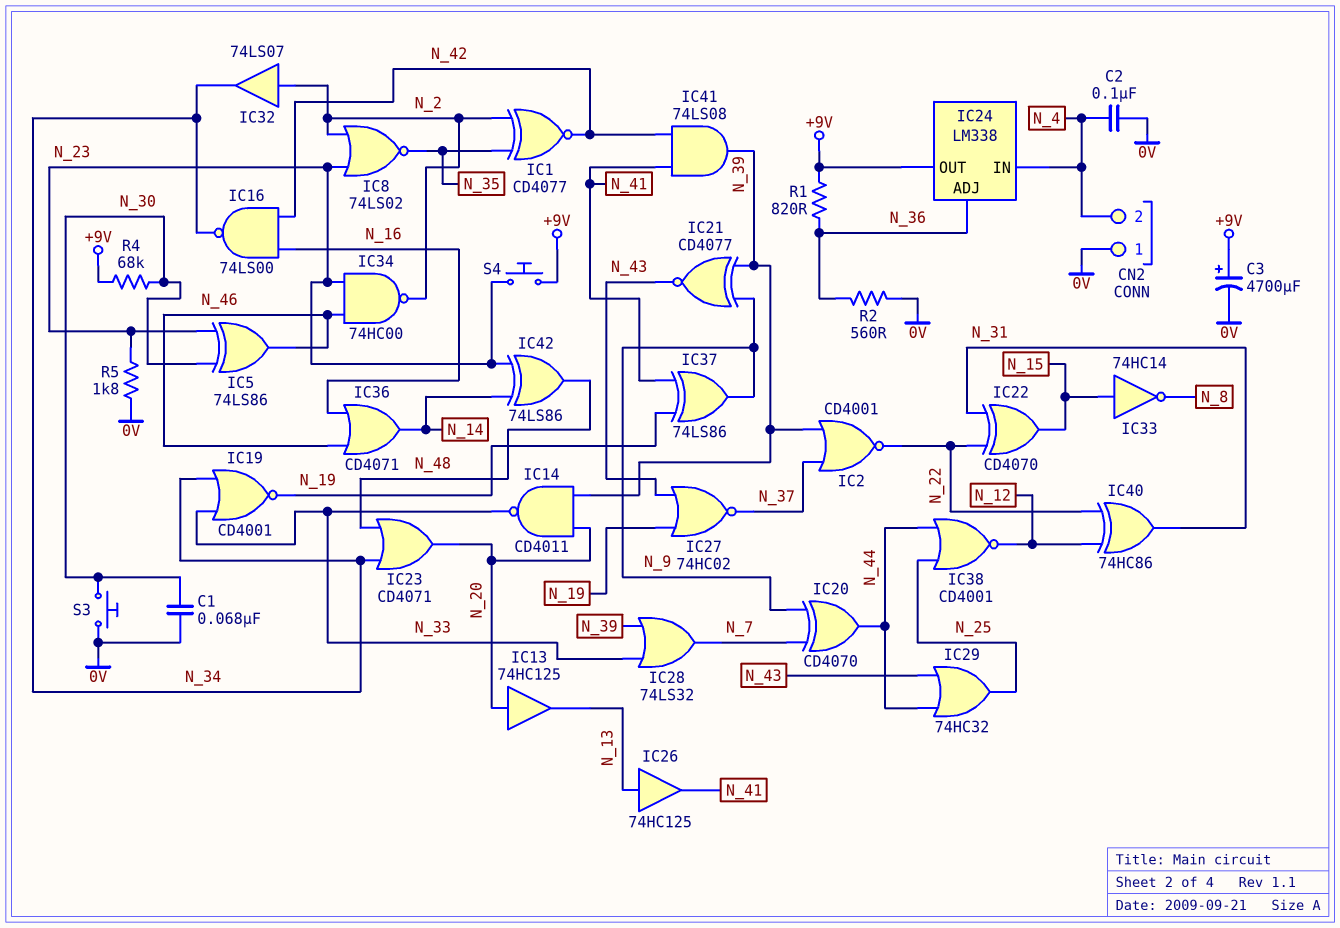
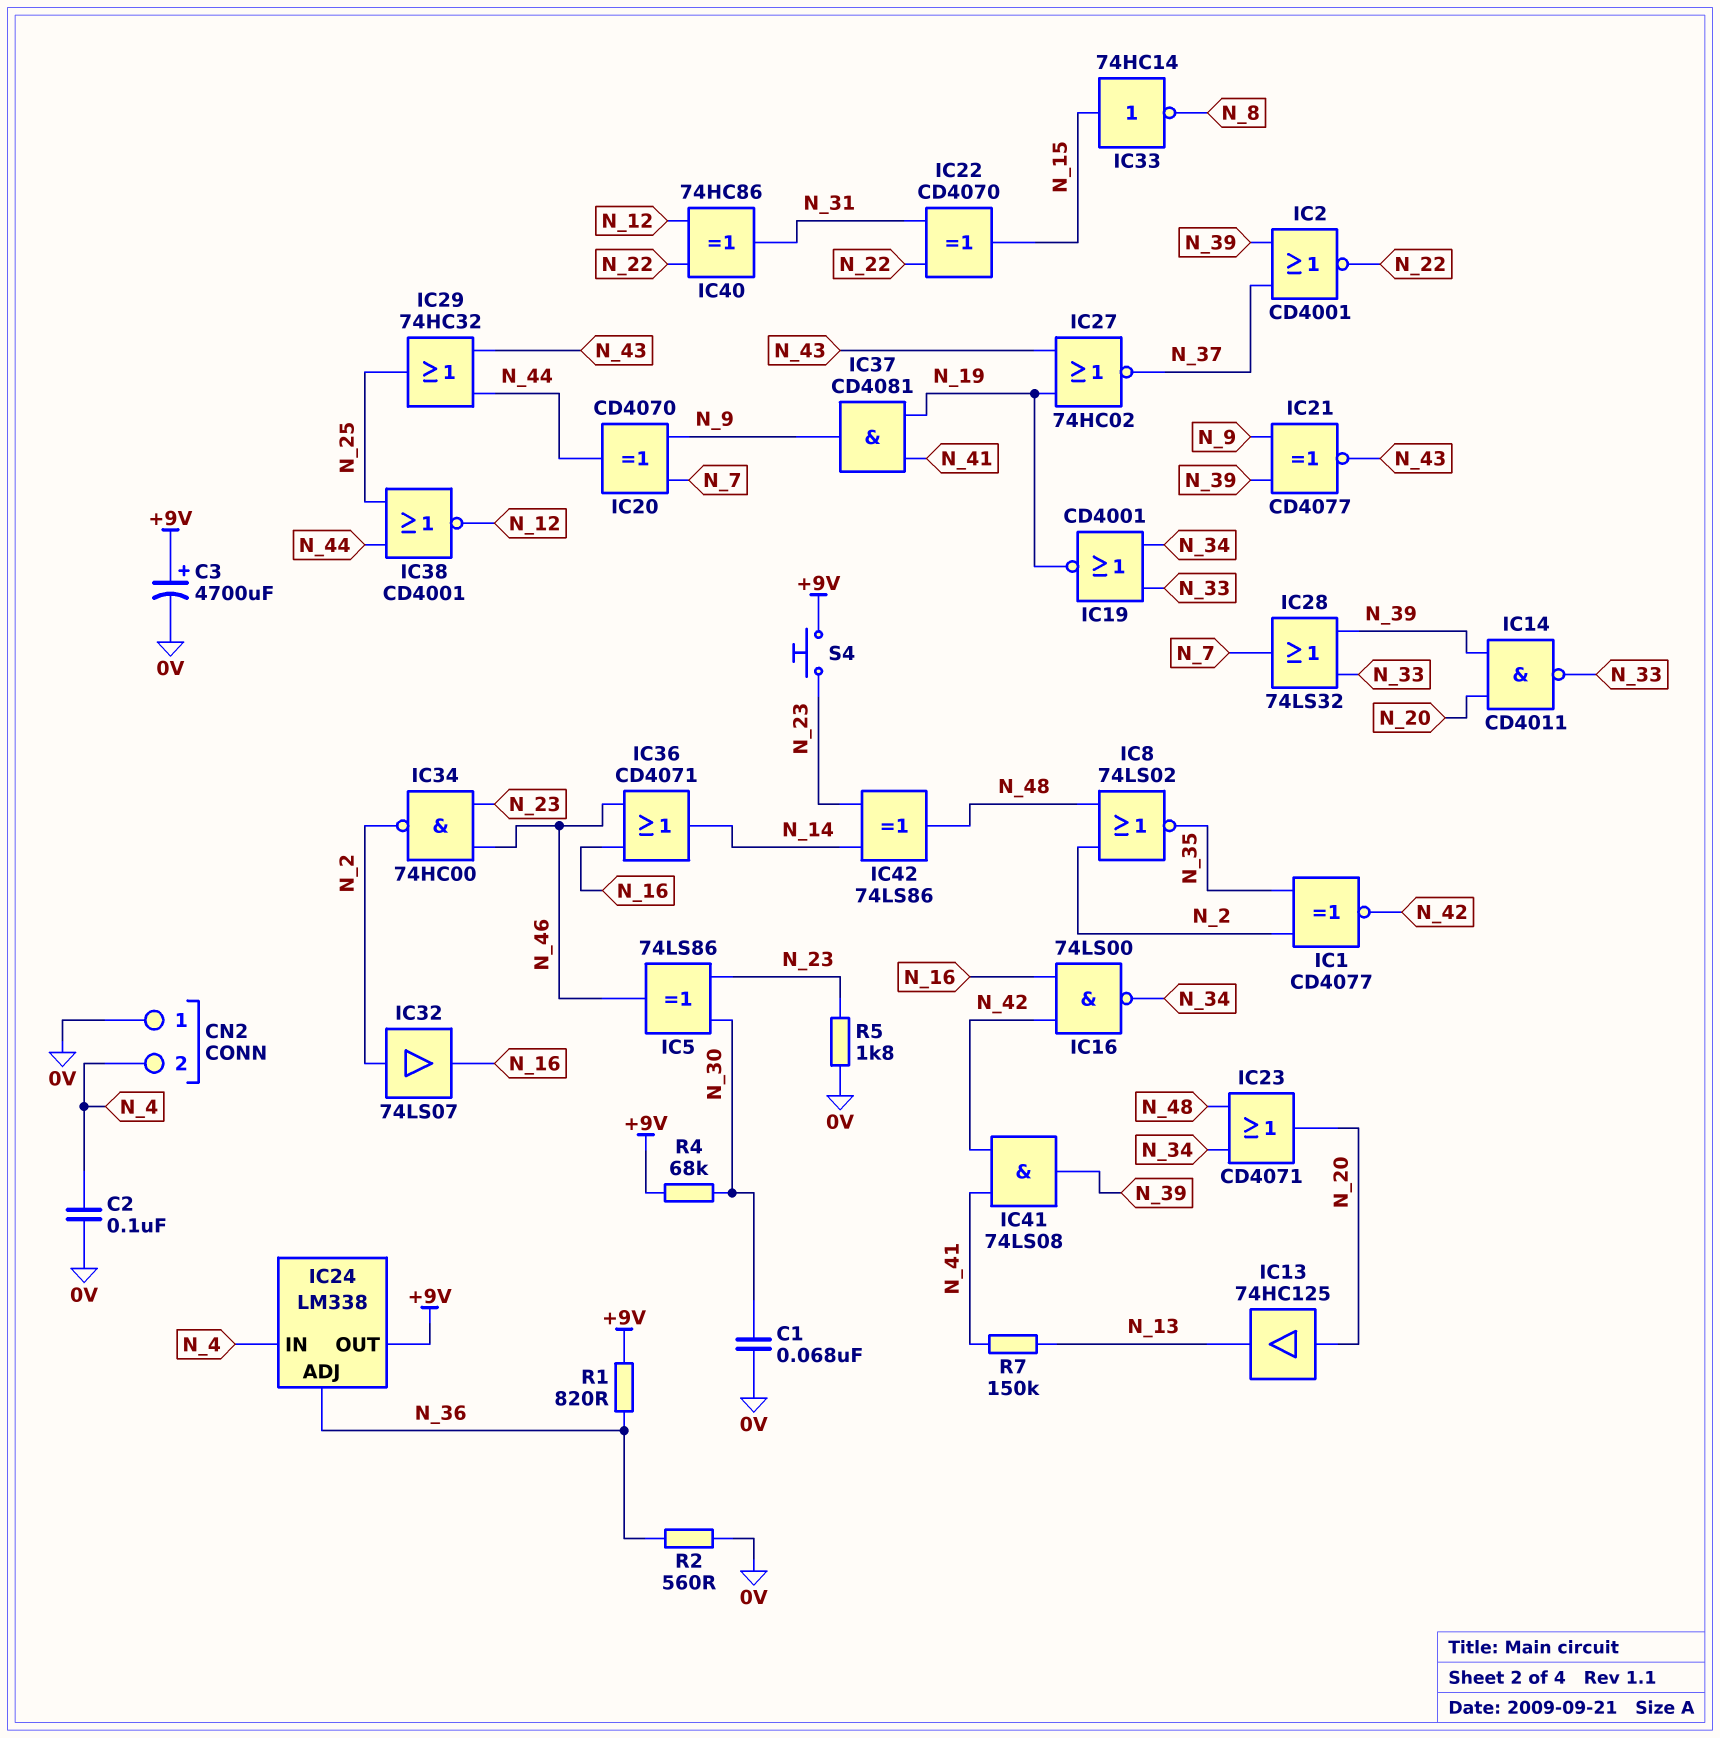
IC8: NOR 74LS02 (in N_2, in N_23, out N_35) -> NOR 74LS02 (in N_2, in N_48, out N_35)
IC26: buffer 74HC125 (in N_13, out N_41) -> none
IC32: buffer 74LS07 (in N_2, out N_34) -> buffer 74LS07 (in N_2, out N_16)
IC37: XOR 74LS86 (in N_19, in N_41, out N_9) -> AND CD4081 (in N_19, in N_41, out N_9)
R7: none -> 150k (N_13, N_41)
S3: button (0V, N_30) -> none

